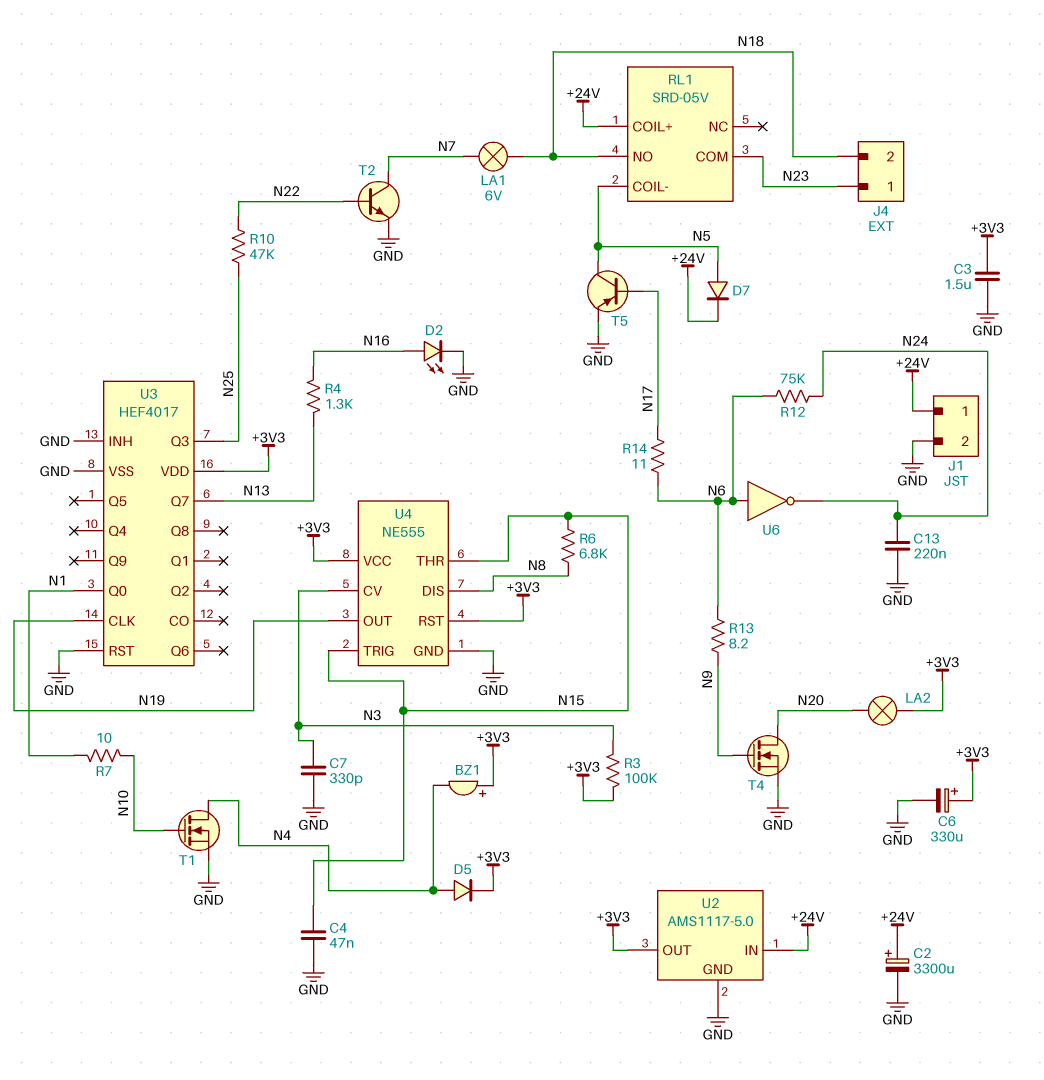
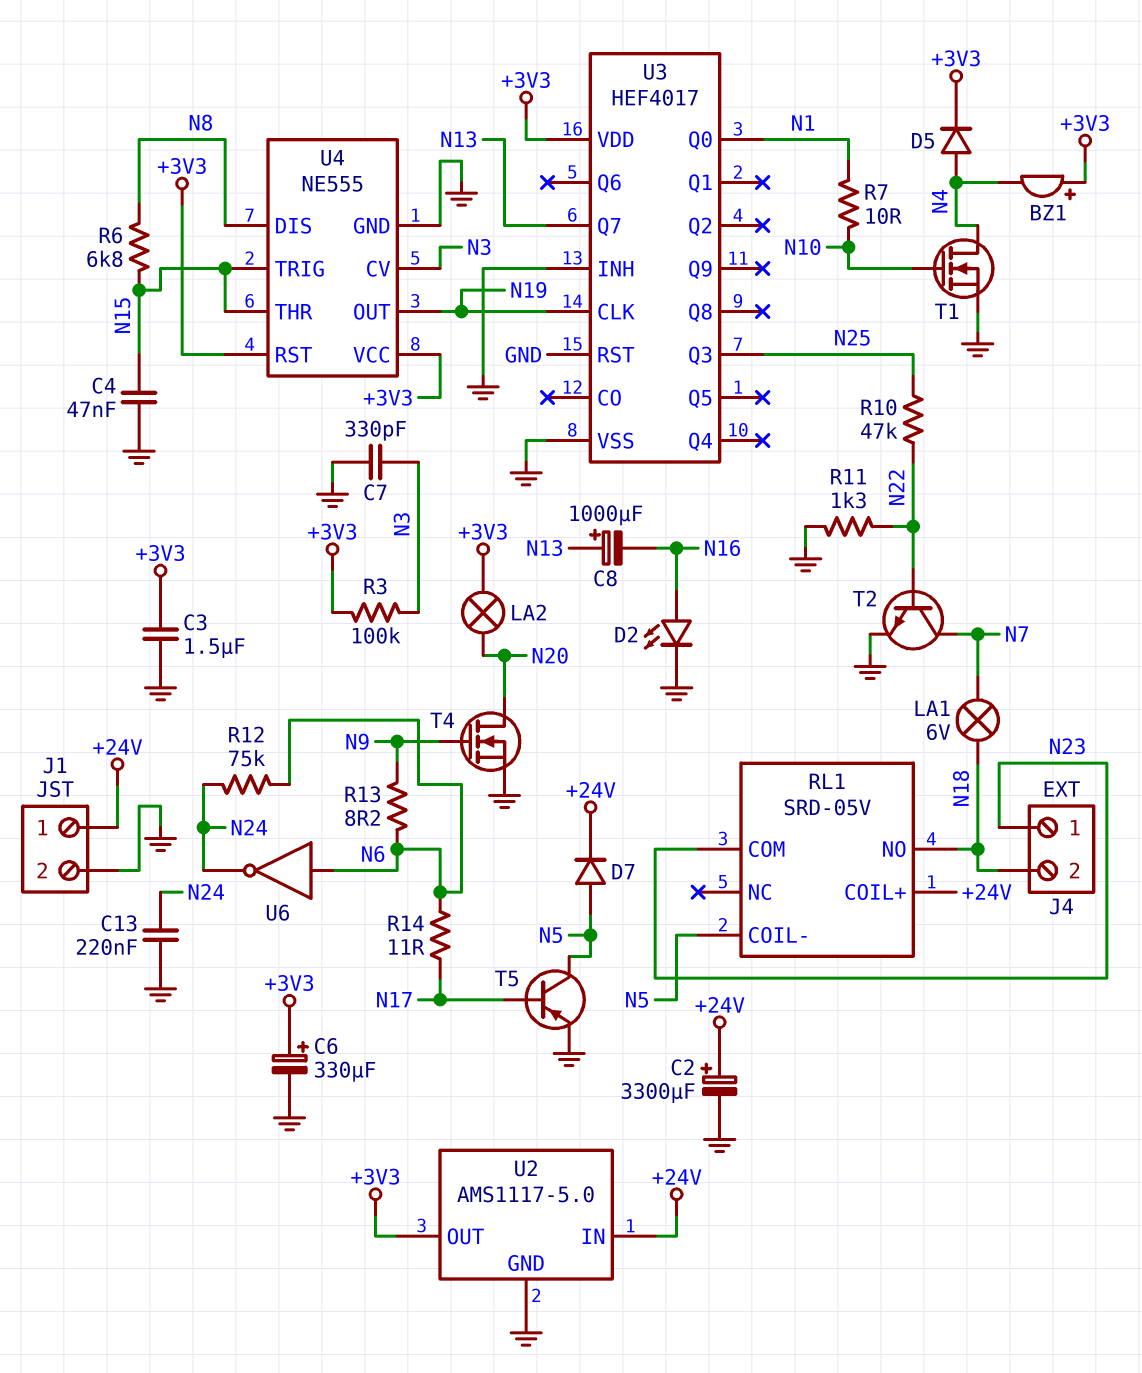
C8: none -> 1000uF (plus N13, minus N16)
R4: 1.3k (N13, N16) -> none
R11: none -> 1.3k (GND, N22)

